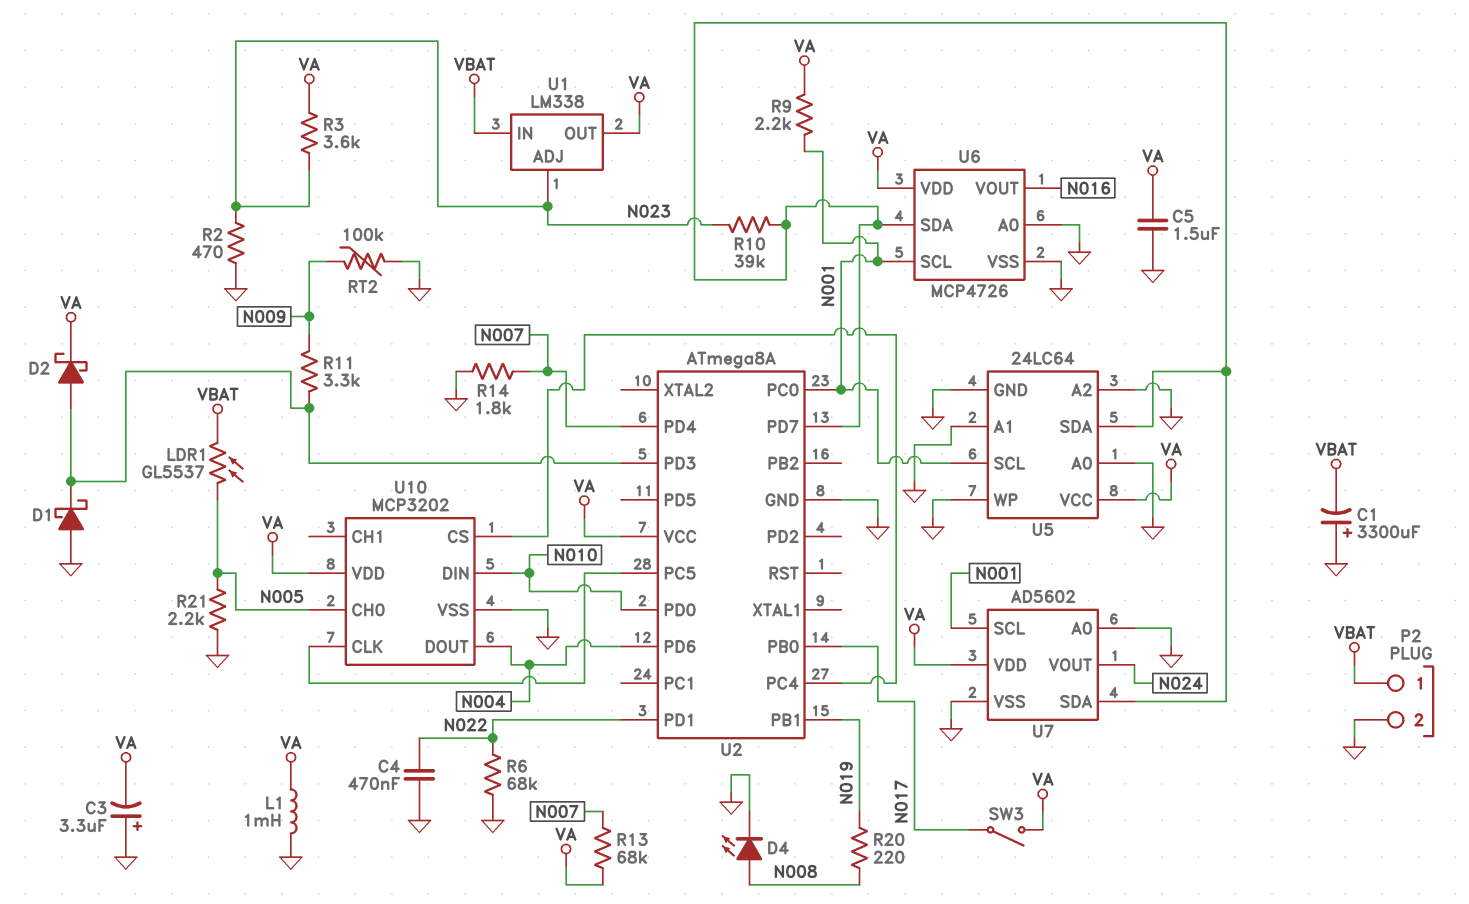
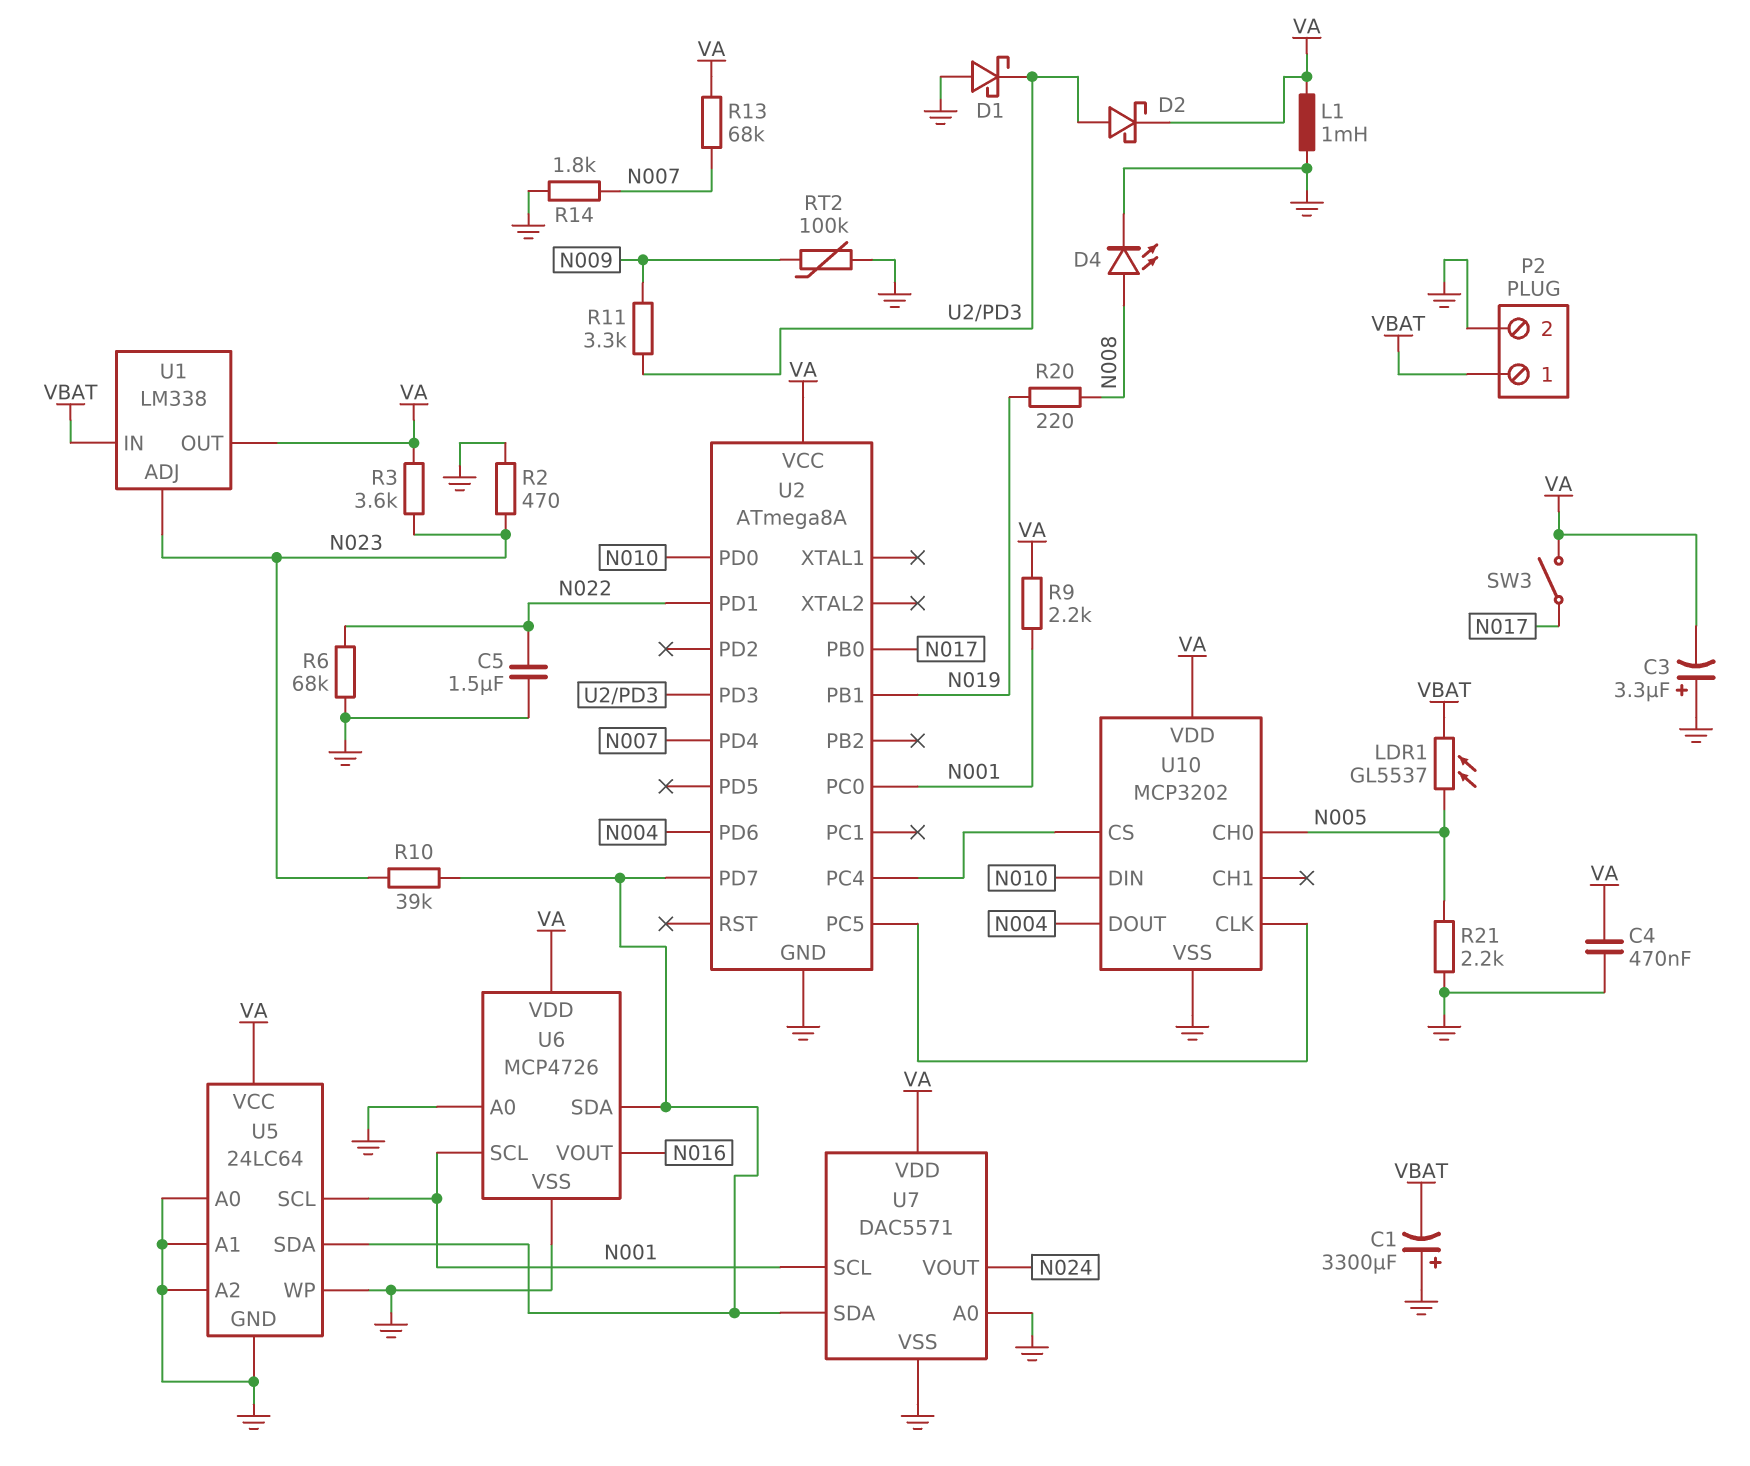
C4: 470nF (GND, N022) -> 470nF (GND, VA)
C5: 1.5uF (GND, VA) -> 1.5uF (GND, N022)
U7: AD5602 -> DAC5571

